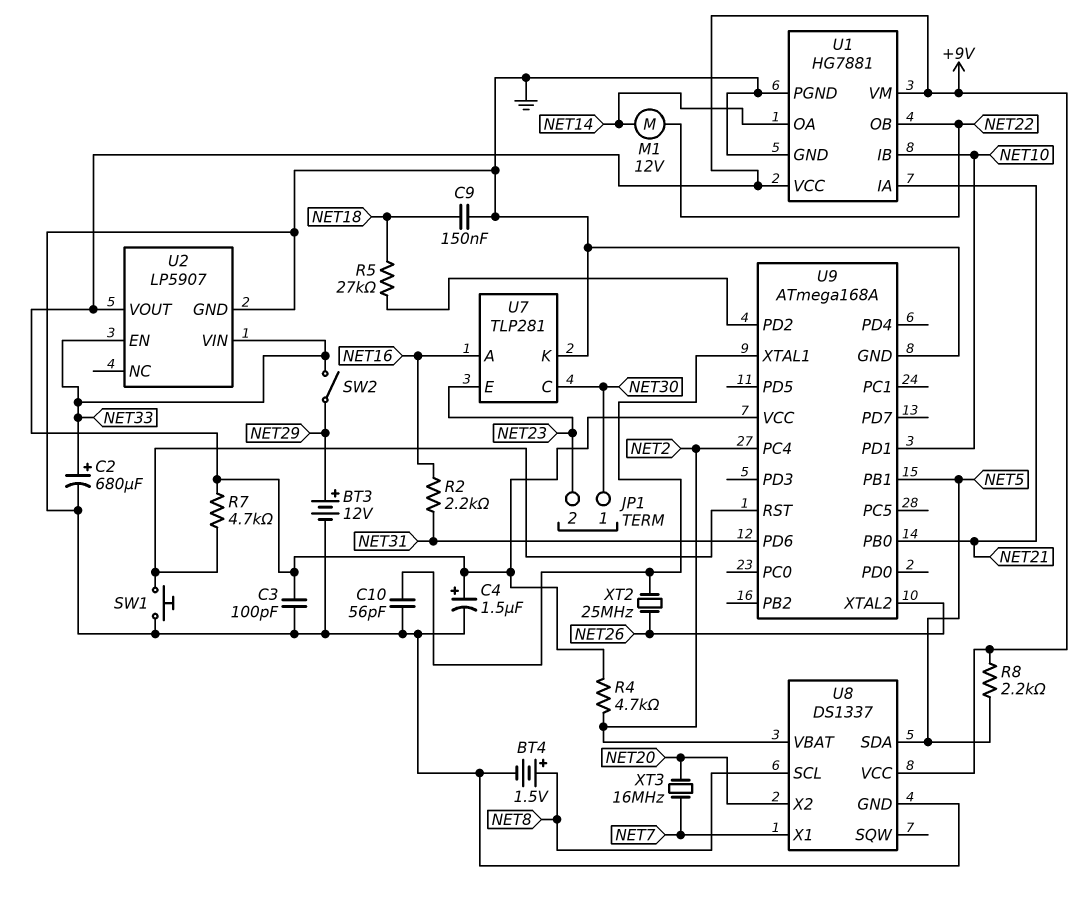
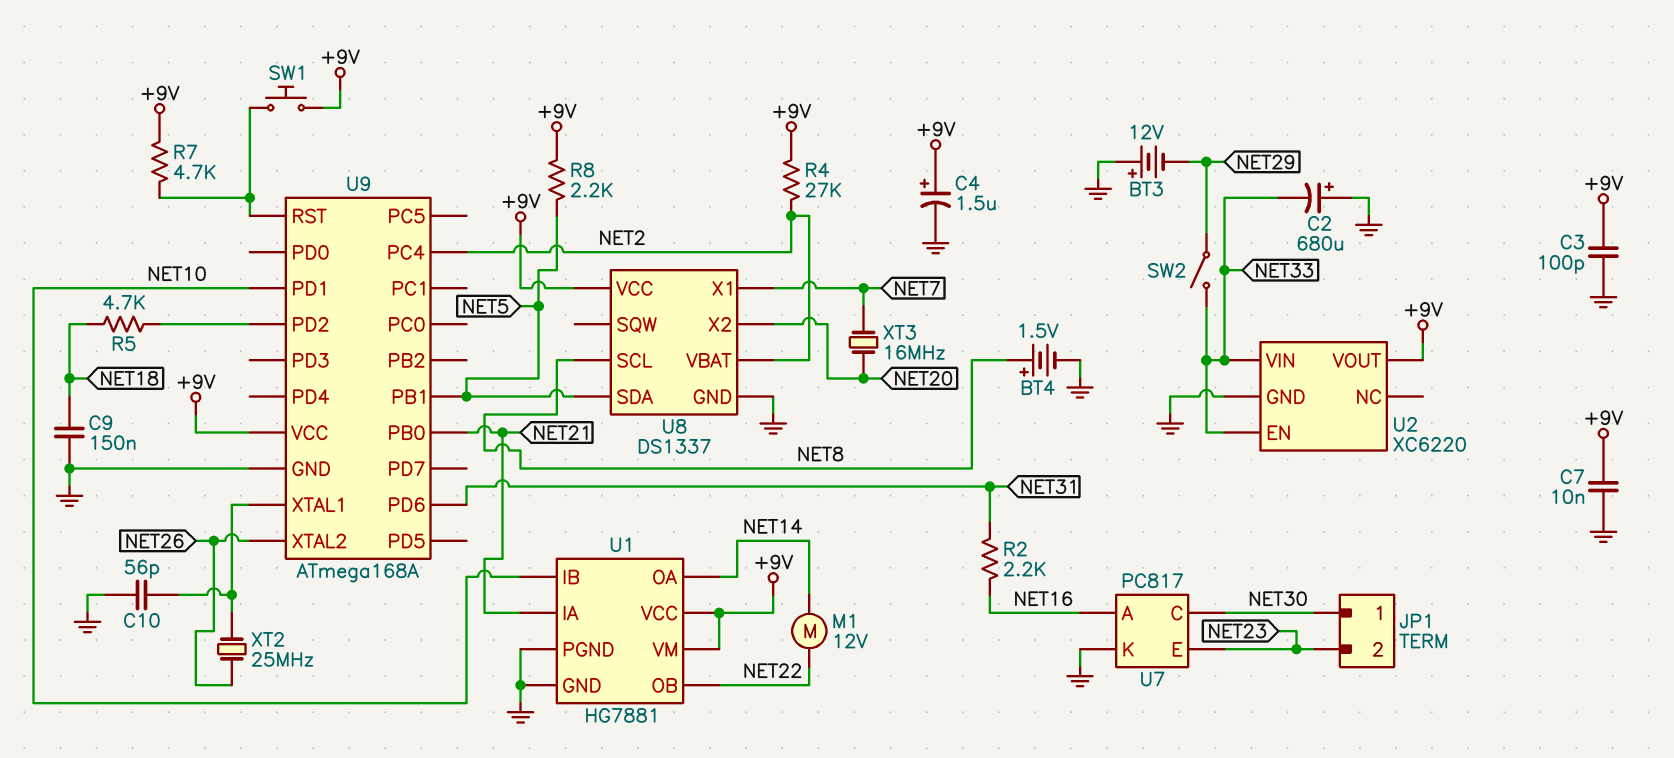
BT3: 12V (plus NET29, minus GND) -> 12V (plus GND, minus NET29)
C2: 680uF (plus NET33, minus GND) -> 680uF (plus GND, minus NET33)
C7: none -> 10nF (+9V, GND)
R4: 4.7k (+9V, NET2) -> 27k (+9V, NET2)
R5: 27k (NET18, U9/PD2) -> 4.7k (NET18, U9/PD2)
SW1: button (GND, U9/RST) -> button (+9V, U9/RST)
U2: LP5907 -> XC6220
U7: TLP281 -> PC817

